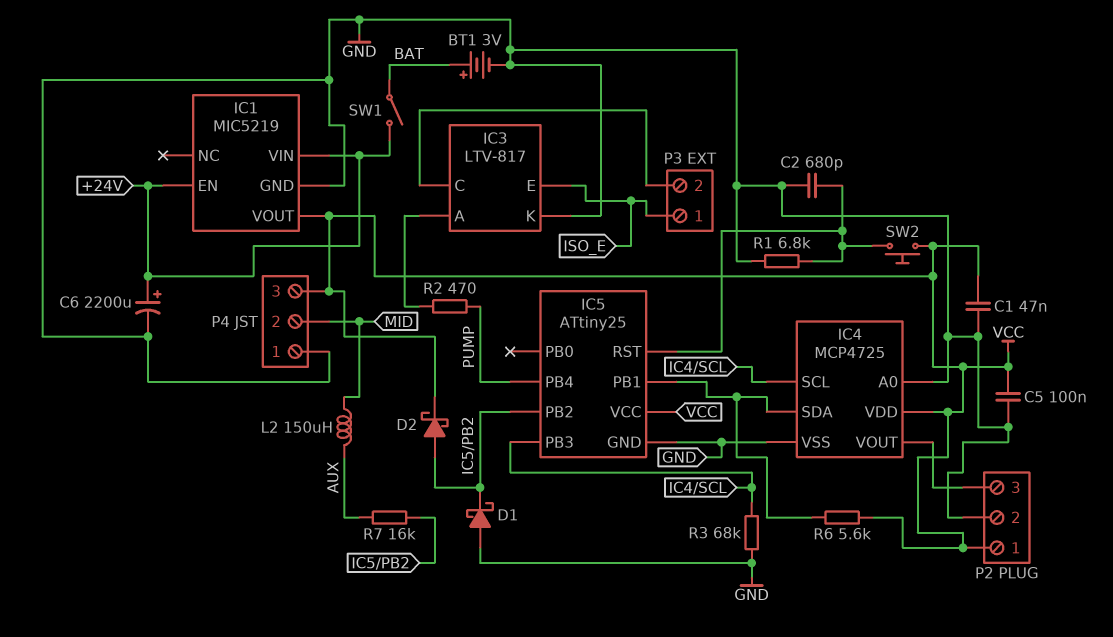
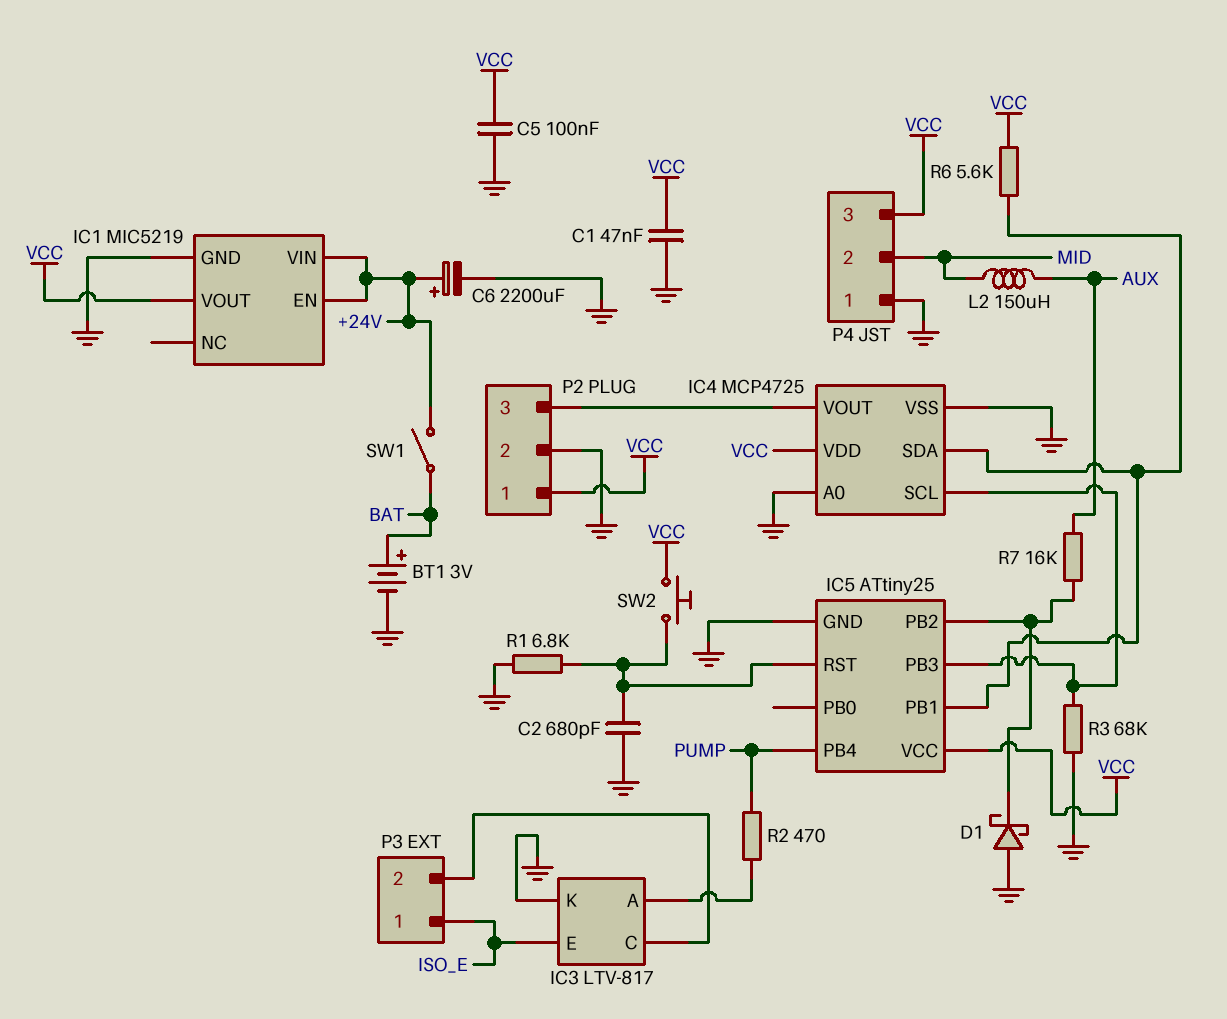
D2: schottky (A IC5/PB2, K VCC) -> none

